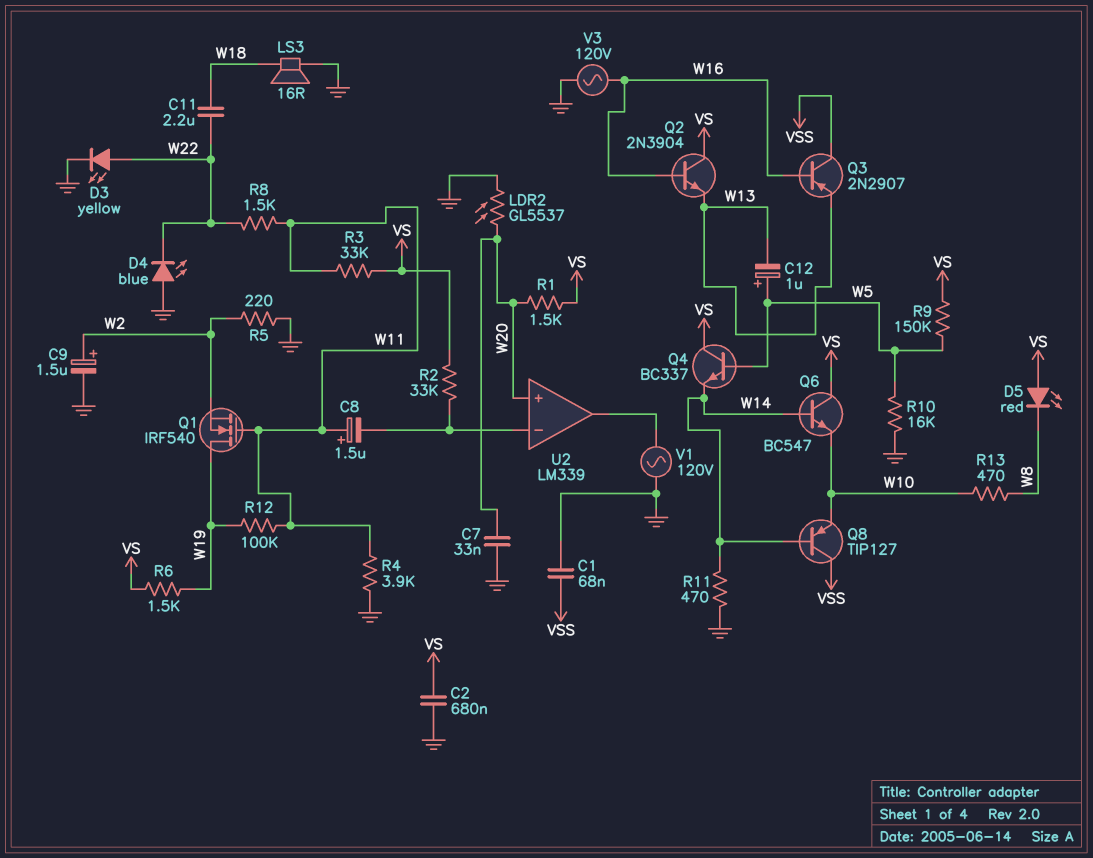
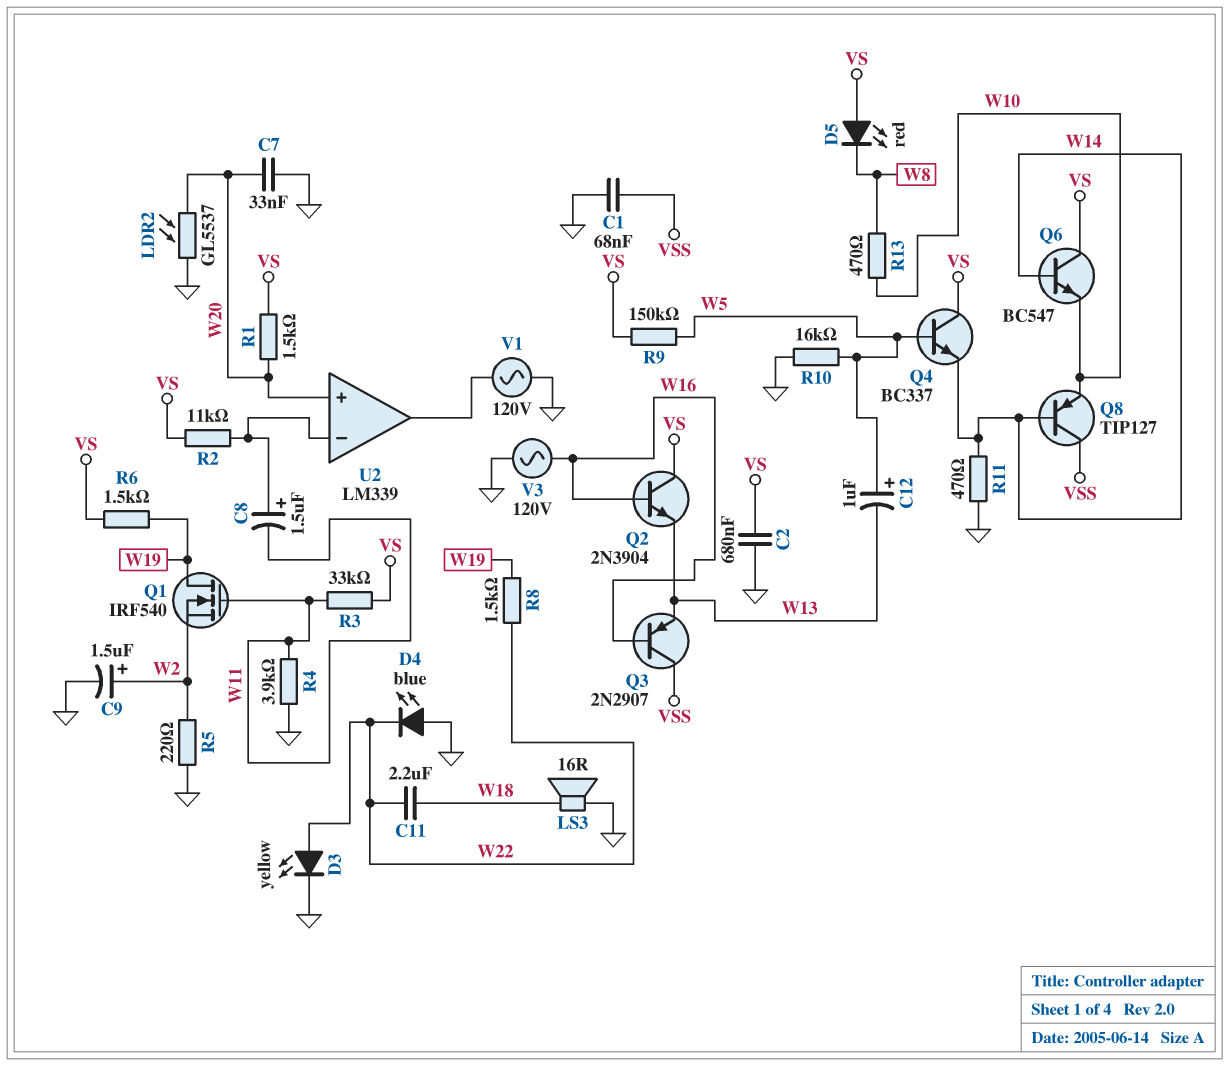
C8: 1.5uF (plus W11, minus U2/in-) -> 1.5uF (plus U2/in-, minus W11)
R2: 33k (U2/in-, VS) -> 11k (U2/in-, VS)
R8: 1.5k (W11, W22) -> 1.5k (W19, W22)
R12: 100k (W11, W19) -> none

